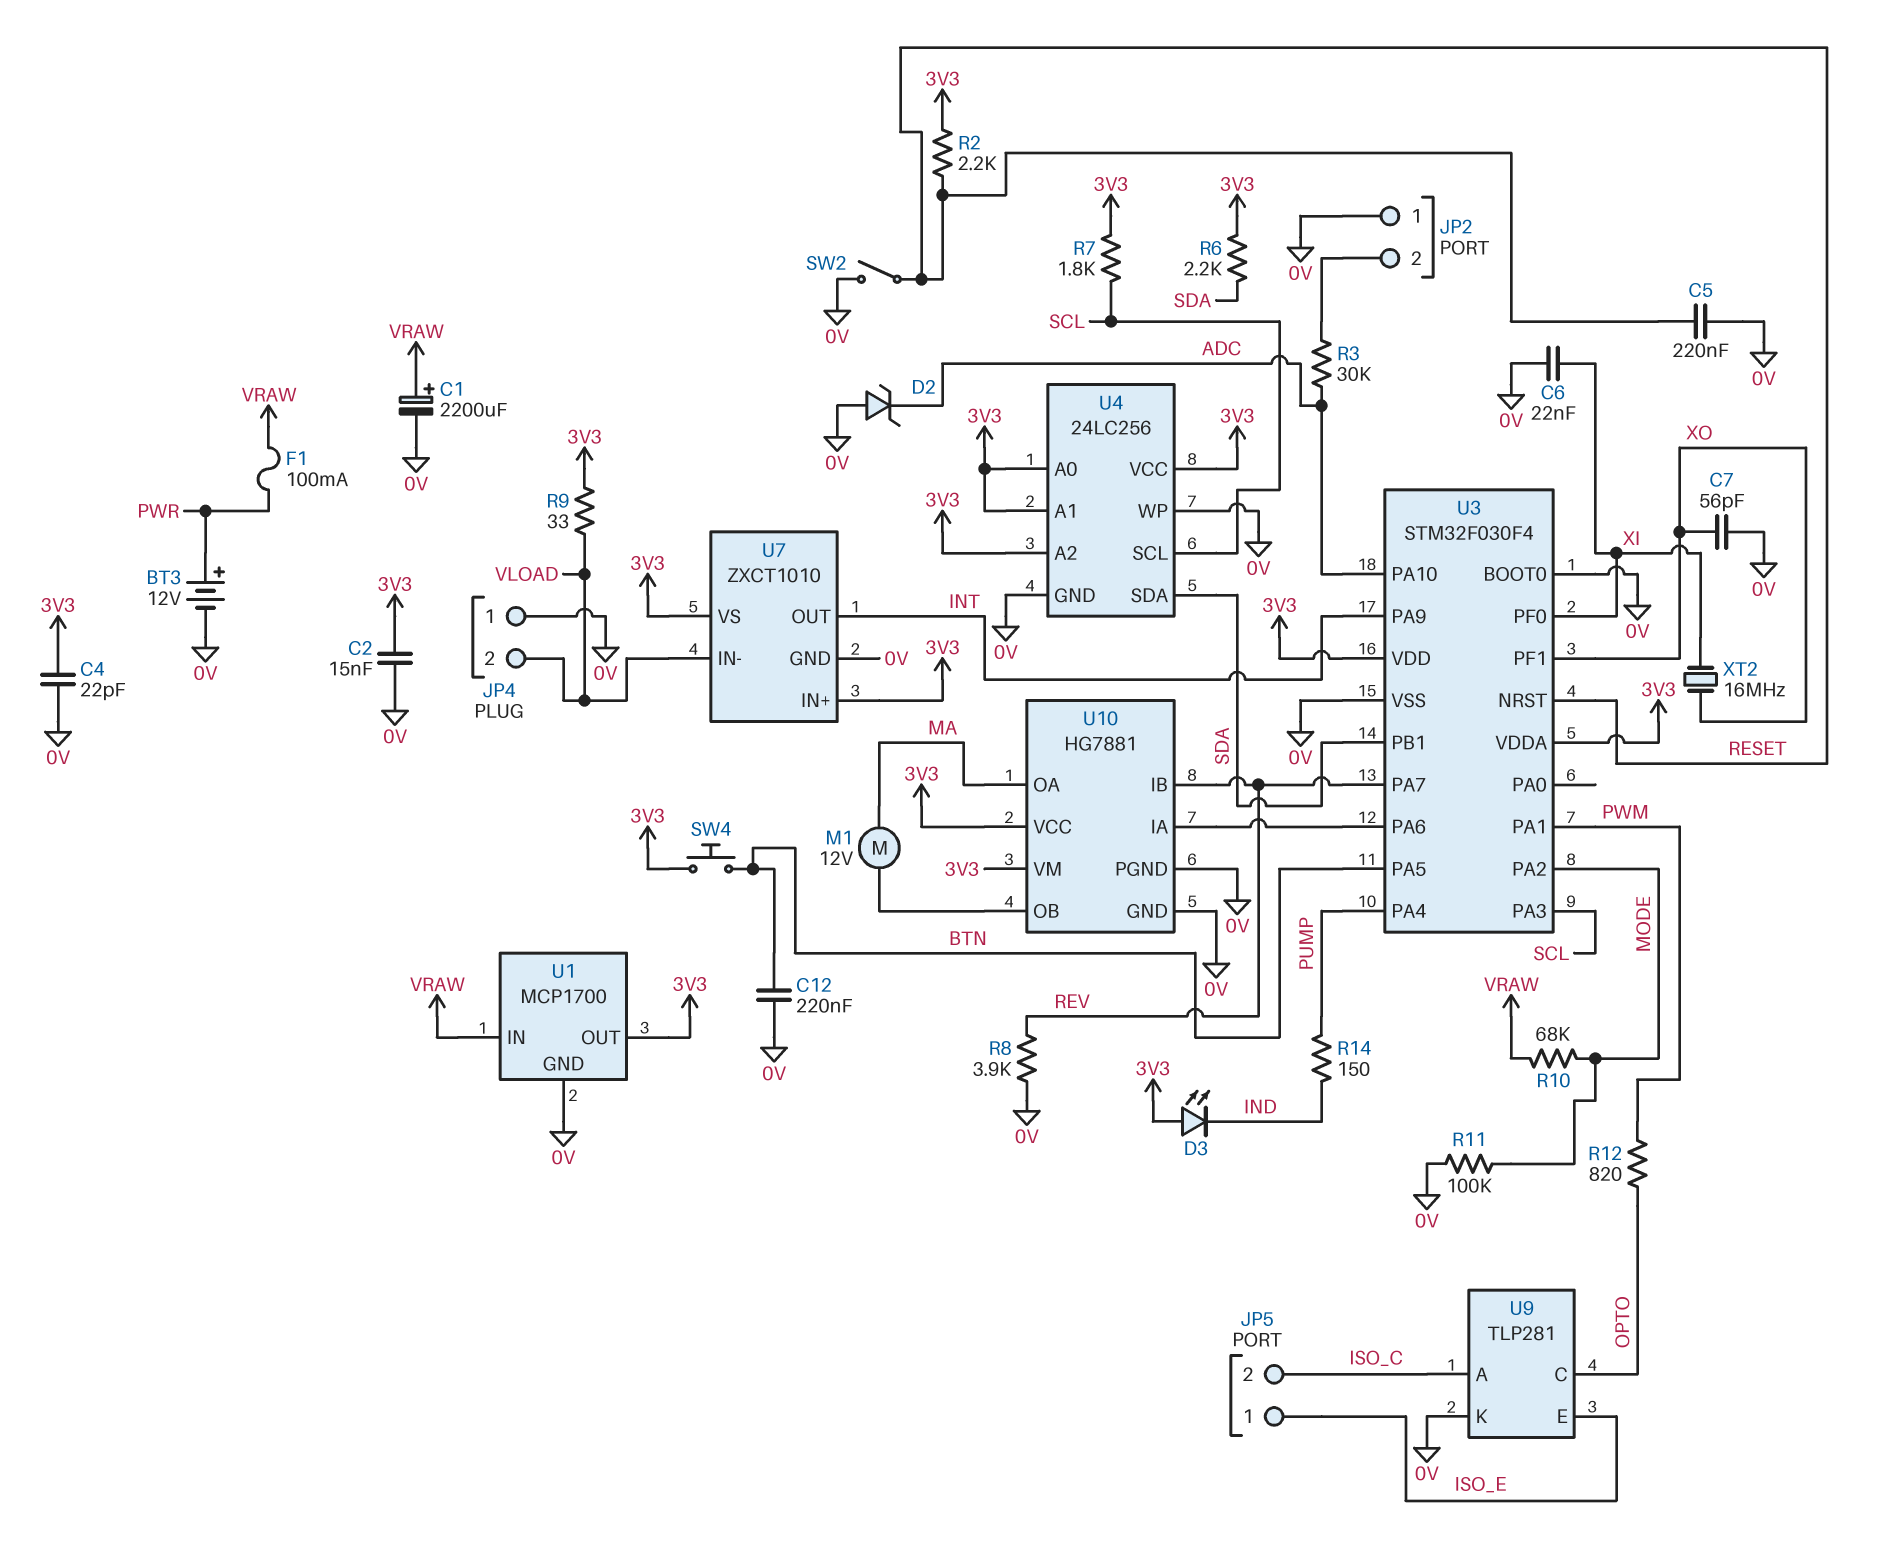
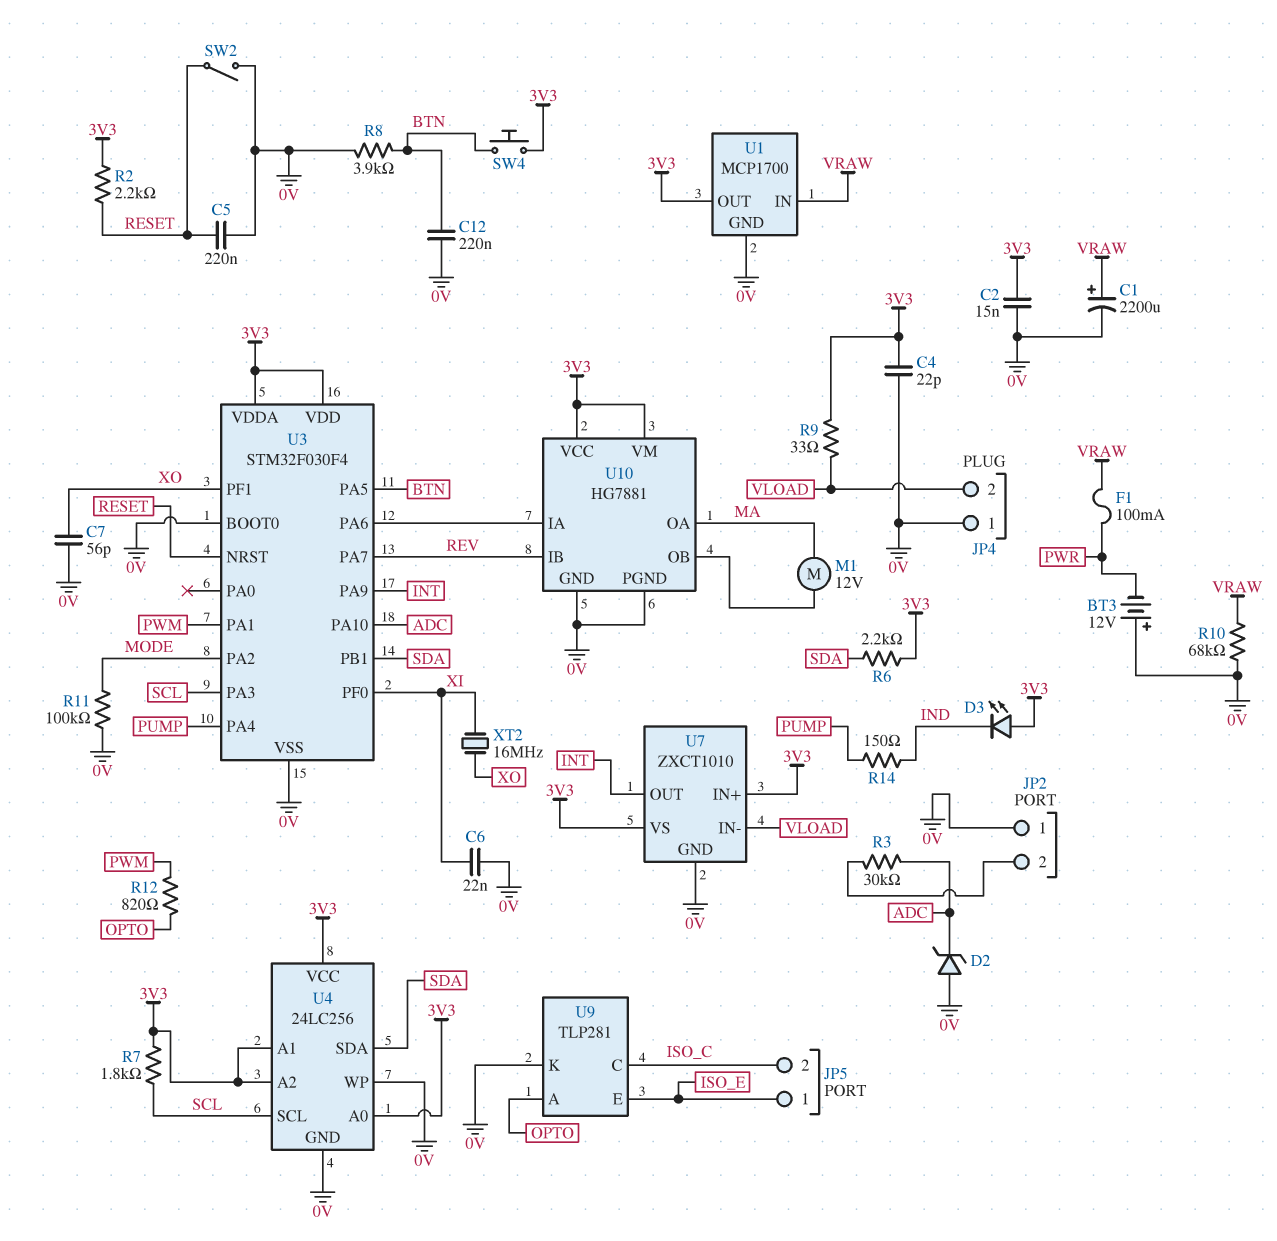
BT3: 12V (plus PWR, minus 0V) -> 12V (plus 0V, minus PWR)
R8: 3.9k (0V, REV) -> 3.9k (0V, BTN)
R10: 68k (MODE, VRAW) -> 68k (0V, VRAW)
U9 pin A: ISO_C -> OPTO
U9 pin C: OPTO -> ISO_C

